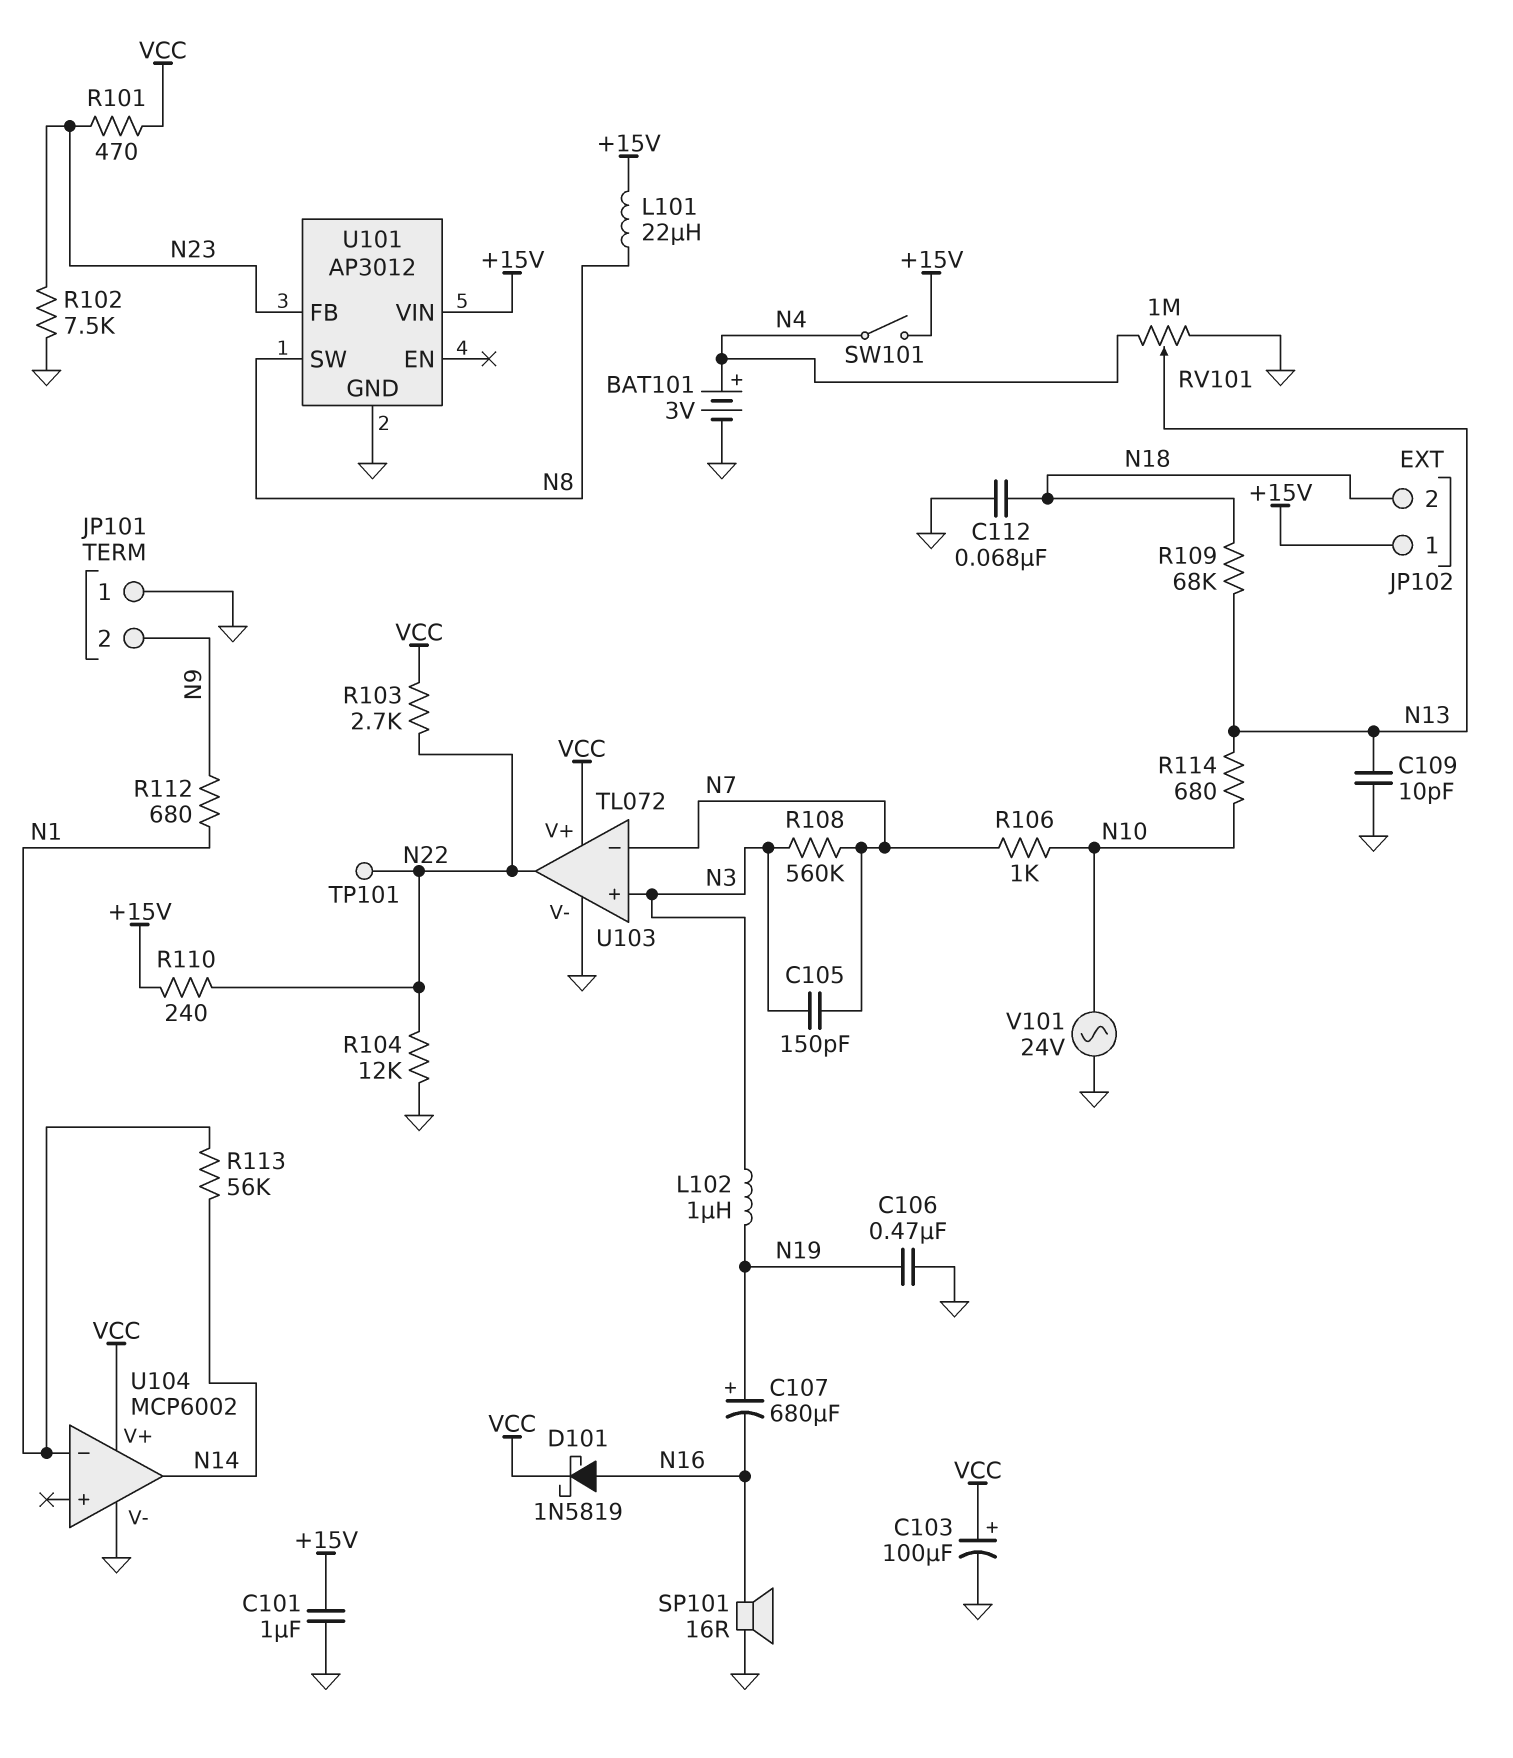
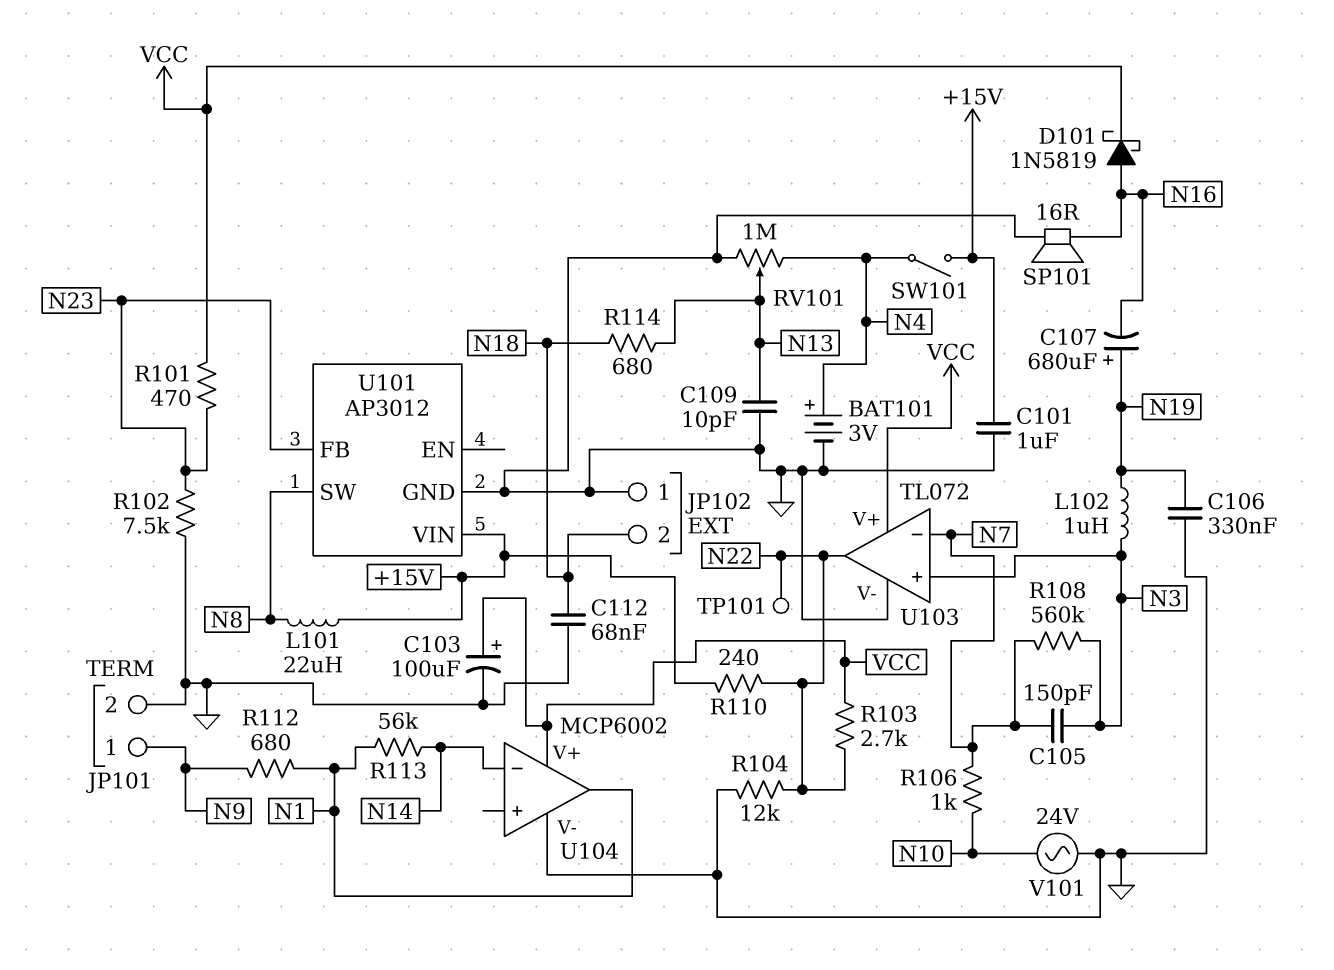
C106: 470nF (GND, N19) -> 330nF (GND, N19)
JP101 pin 1: GND -> N9
JP101 pin 2: N9 -> GND
JP102 pin 1: +15V -> GND
R109: 68k (N13, N18) -> none
R114: 680 (N10, N13) -> 680 (N13, N18)
U104 pin in-: N1 -> N14
U104 pin out: N14 -> N1

